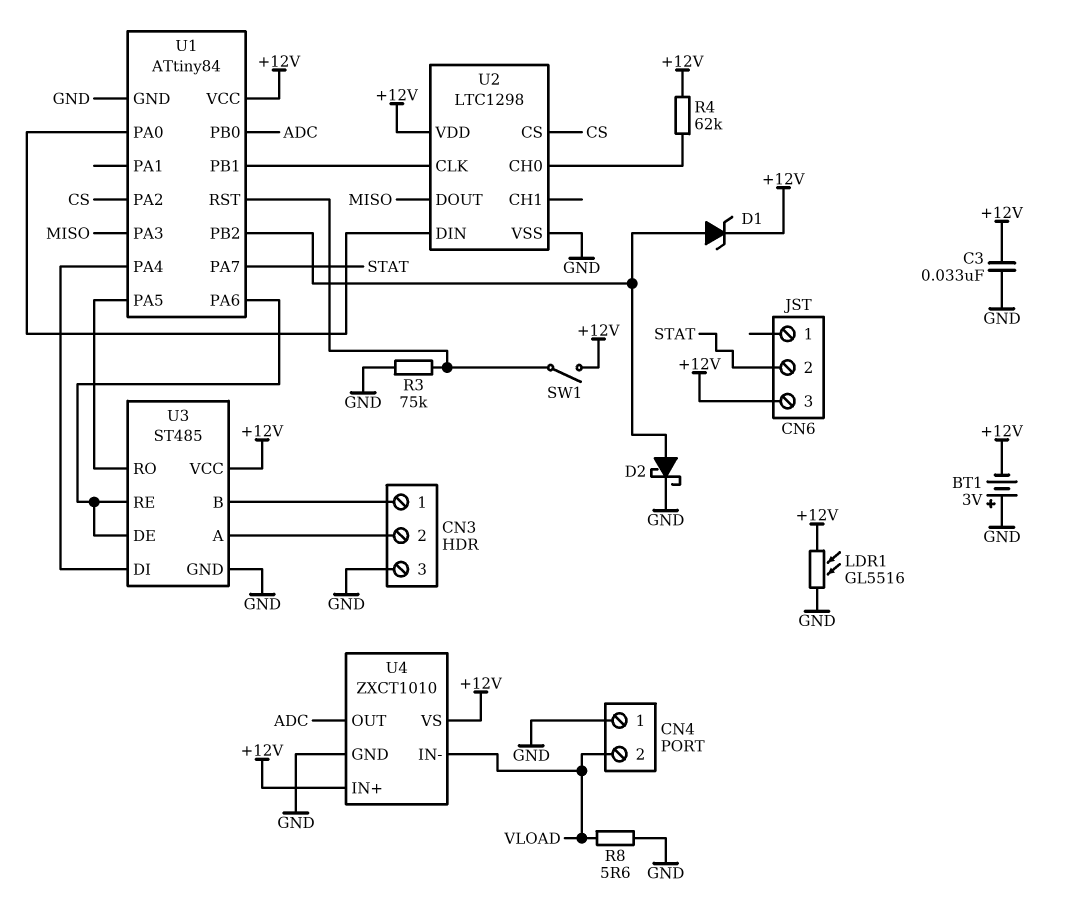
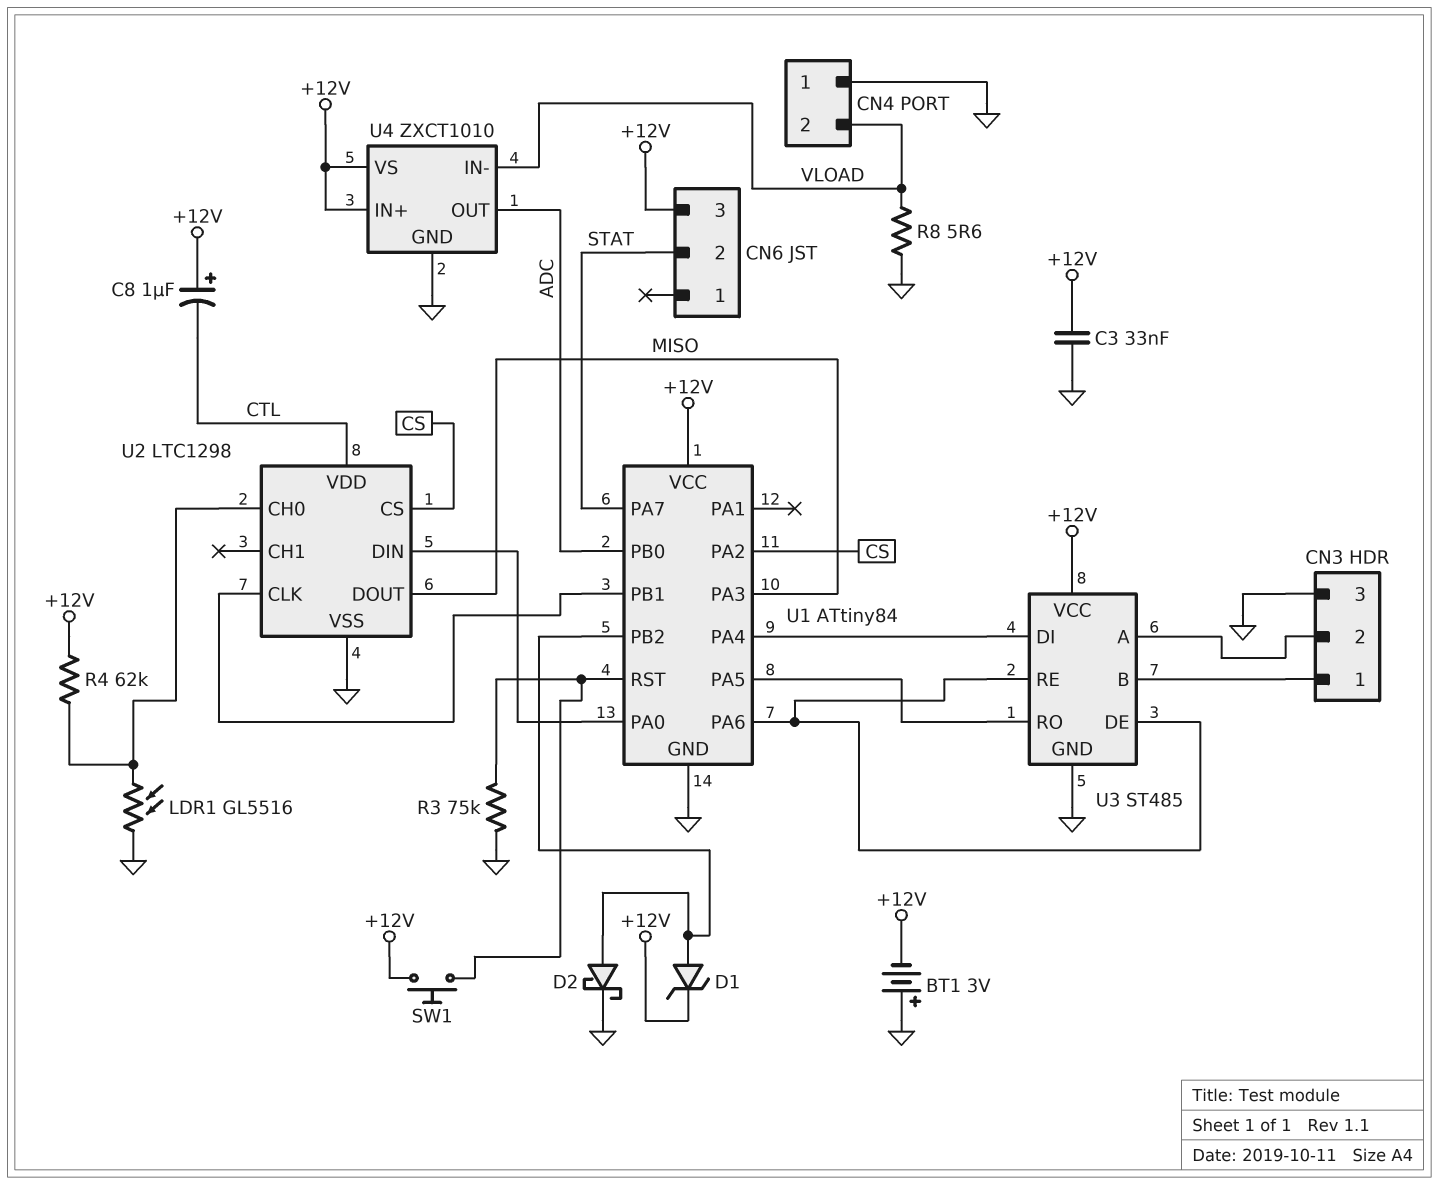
C8: none -> 1uF (plus +12V, minus CTL)
LDR1: GL5516 (+12V, GND) -> GL5516 (GND, U2/CH0)
SW1: switch (+12V, U1/RST) -> button (+12V, U1/RST)
U2 pin VDD: +12V -> CTL

